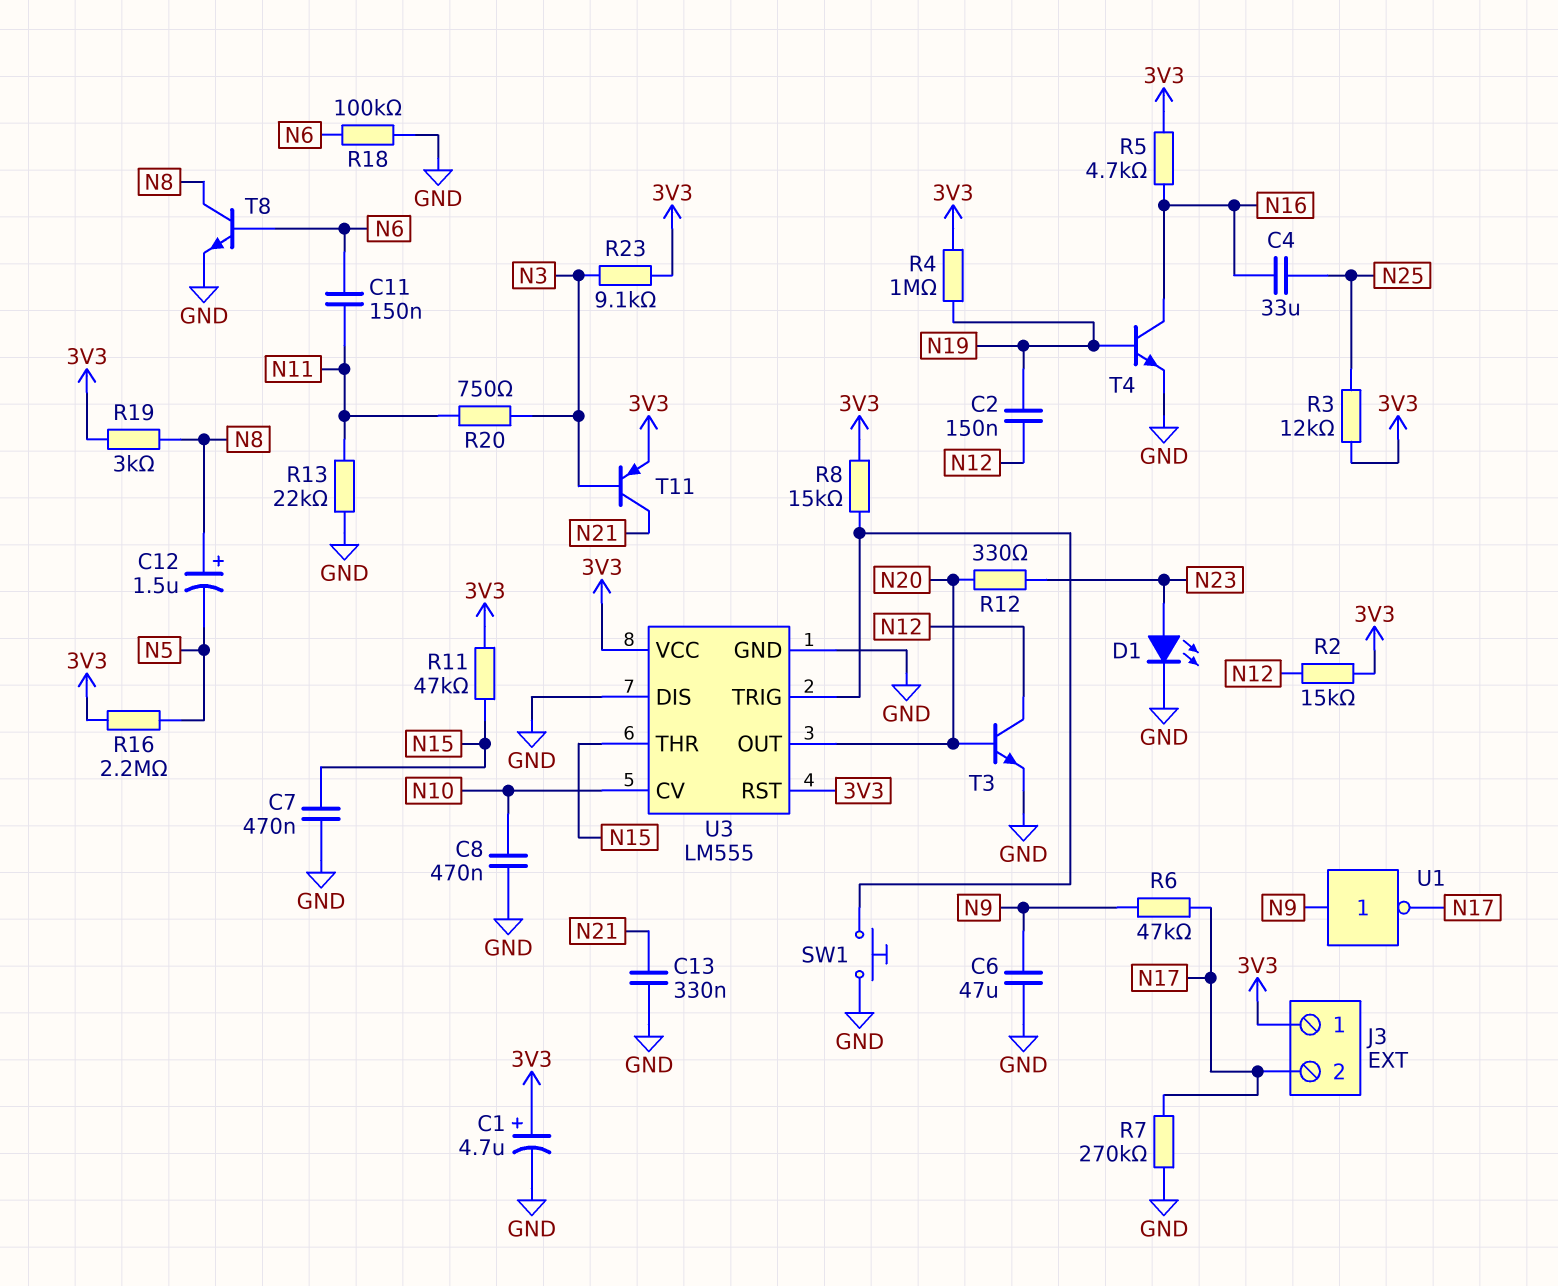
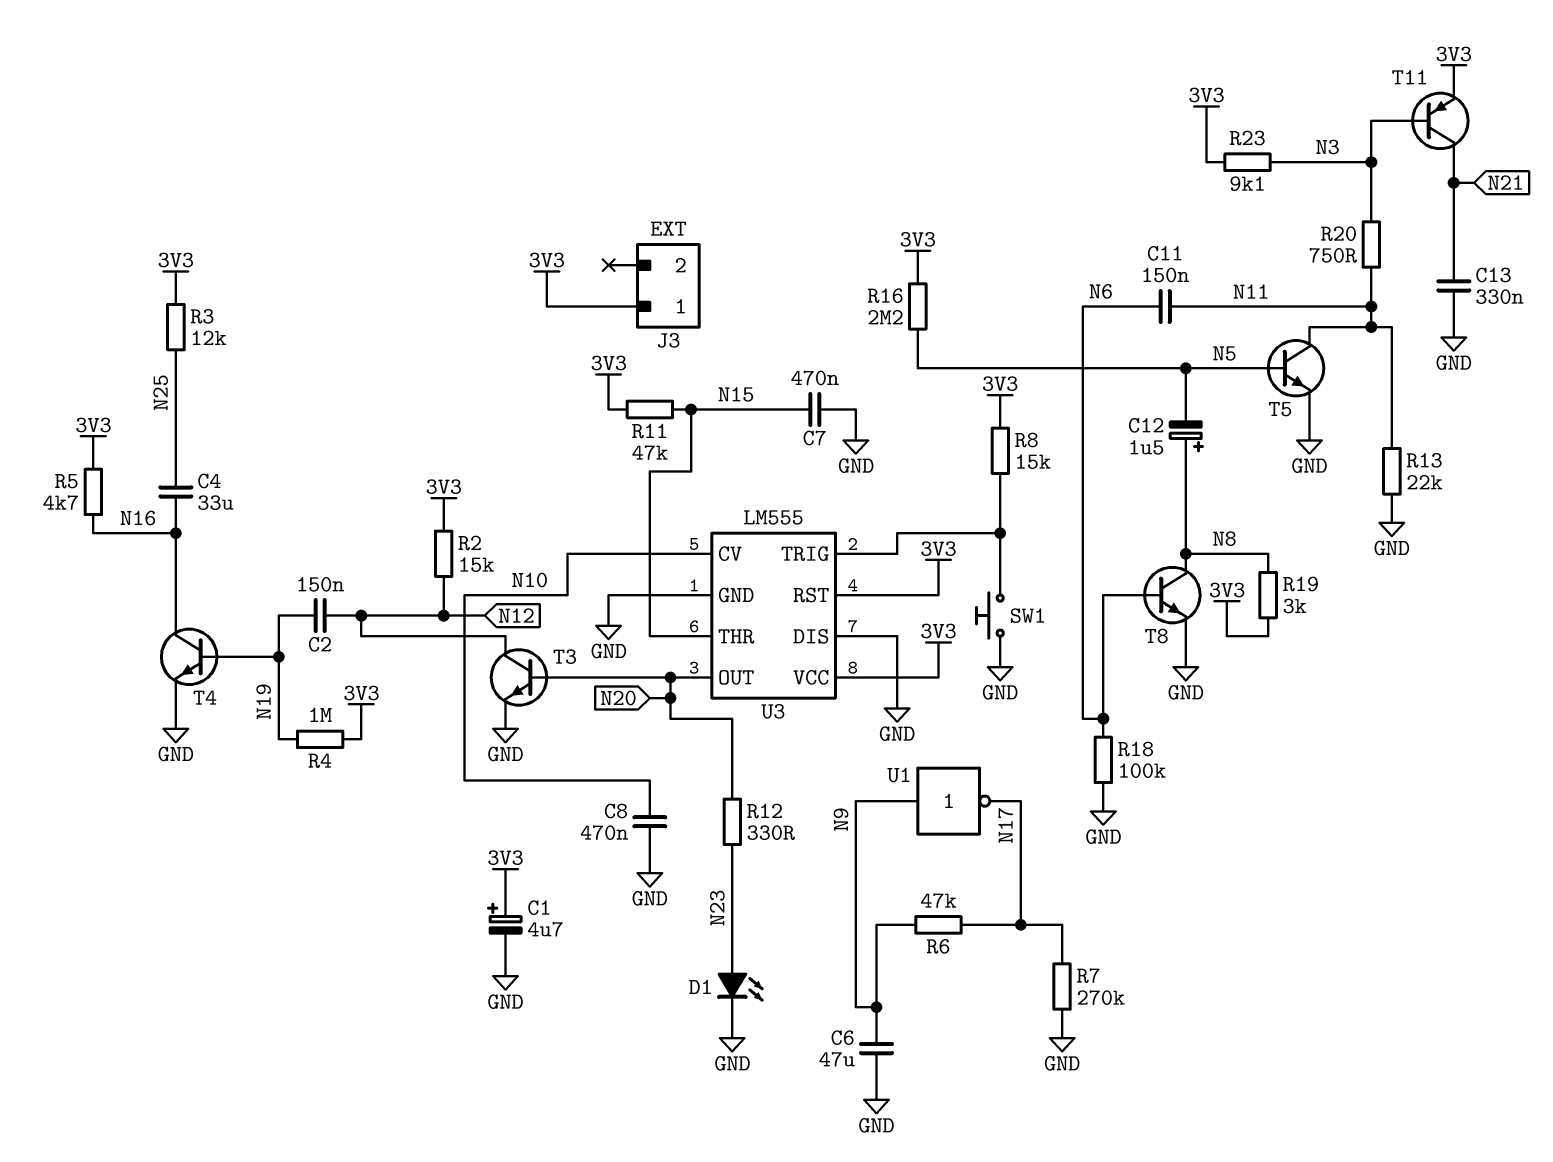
J3 pin 2: N17 -> none
T5: none -> NPN (B N5, C N11, E GND)

